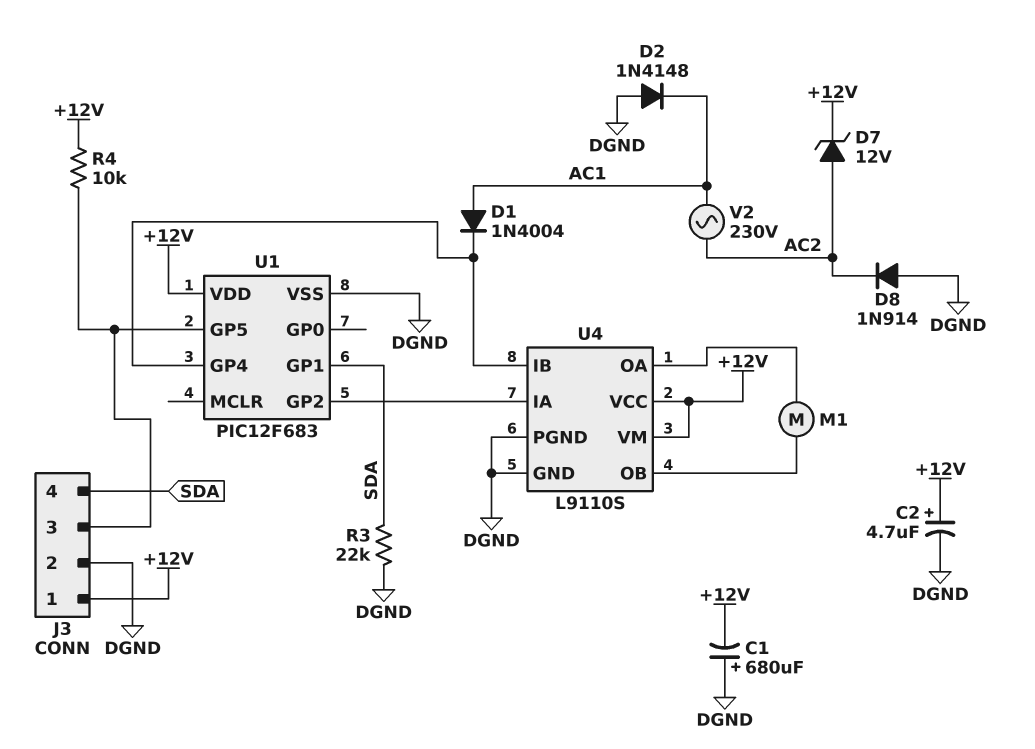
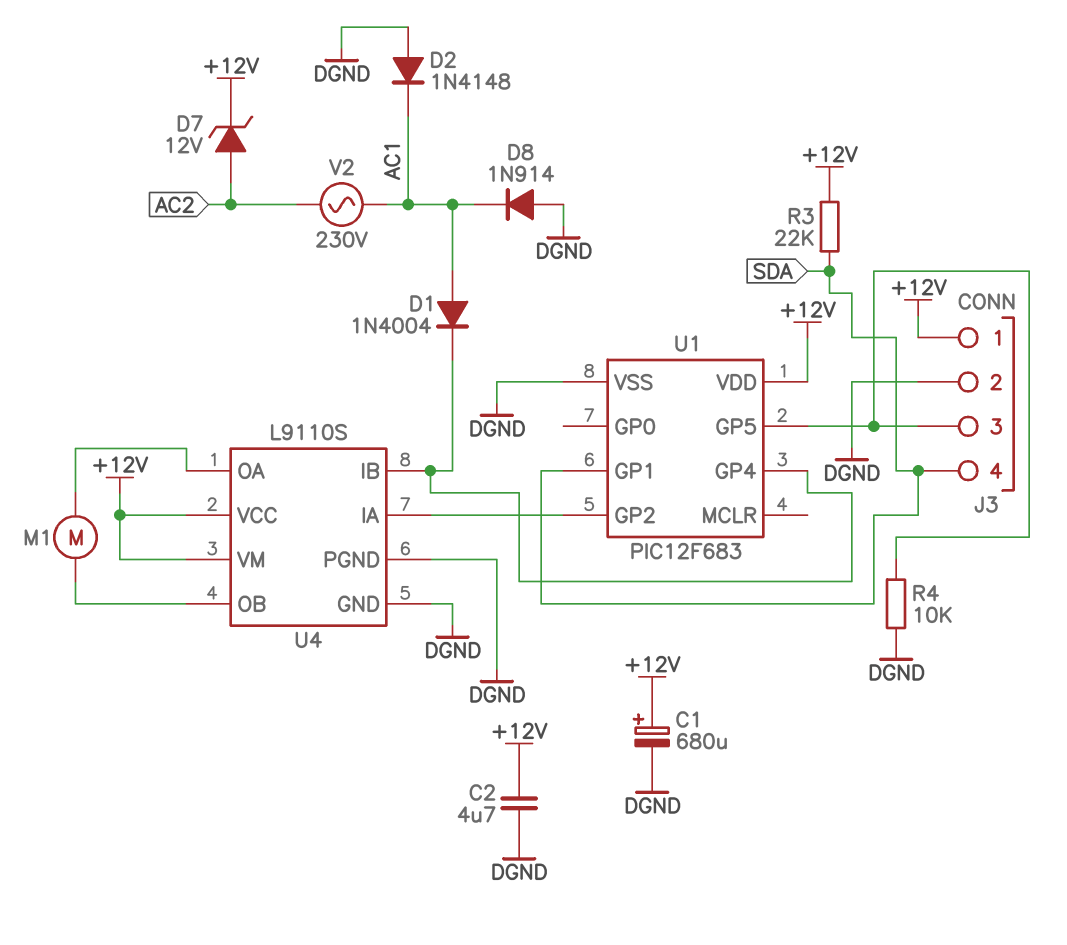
C1: 680uF (plus DGND, minus +12V) -> 680uF (plus +12V, minus DGND)
C2: 4.7uF (plus +12V, minus DGND) -> 4.7uF (+12V, DGND)
D8: diode 1N914 (A DGND, K AC2) -> diode 1N914 (A DGND, K AC1)
R3: 22k (DGND, SDA) -> 22k (+12V, SDA)
R4: 10k (+12V, J3/3) -> 10k (DGND, J3/3)

